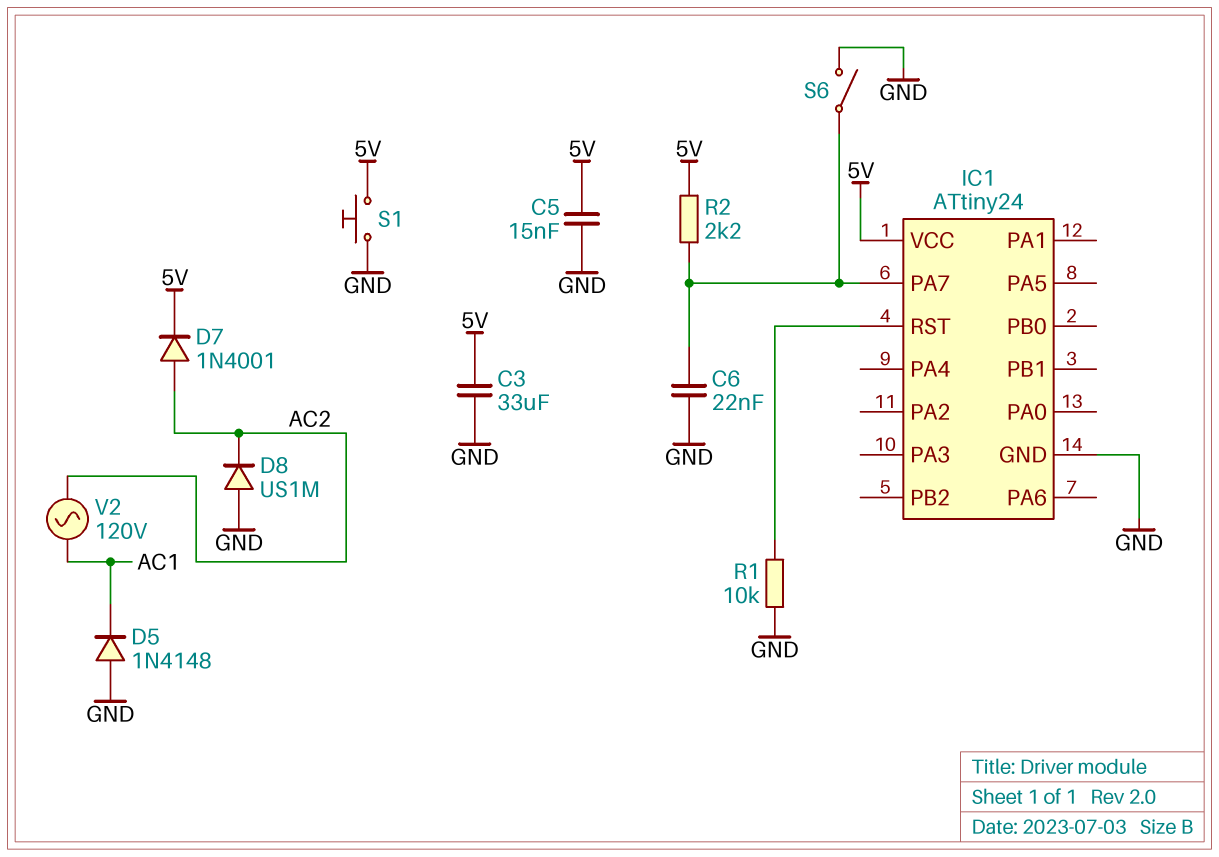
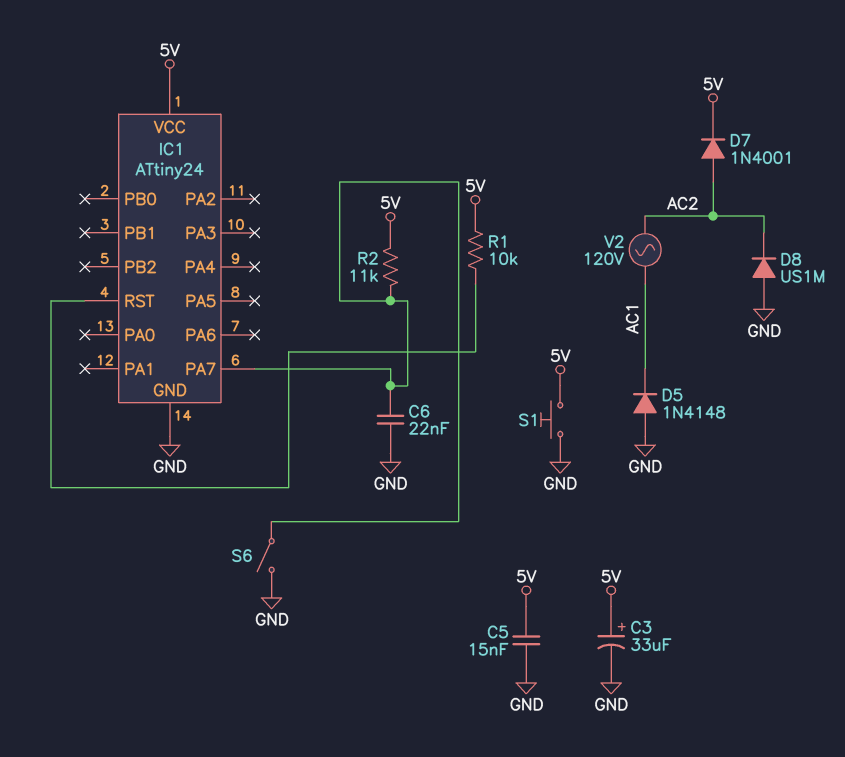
C3: 33uF (5V, GND) -> 33uF (plus 5V, minus GND)
R1: 10k (GND, IC1/RST) -> 10k (5V, IC1/RST)
R2: 2.2k (5V, IC1/PA7) -> 11k (5V, IC1/PA7)

